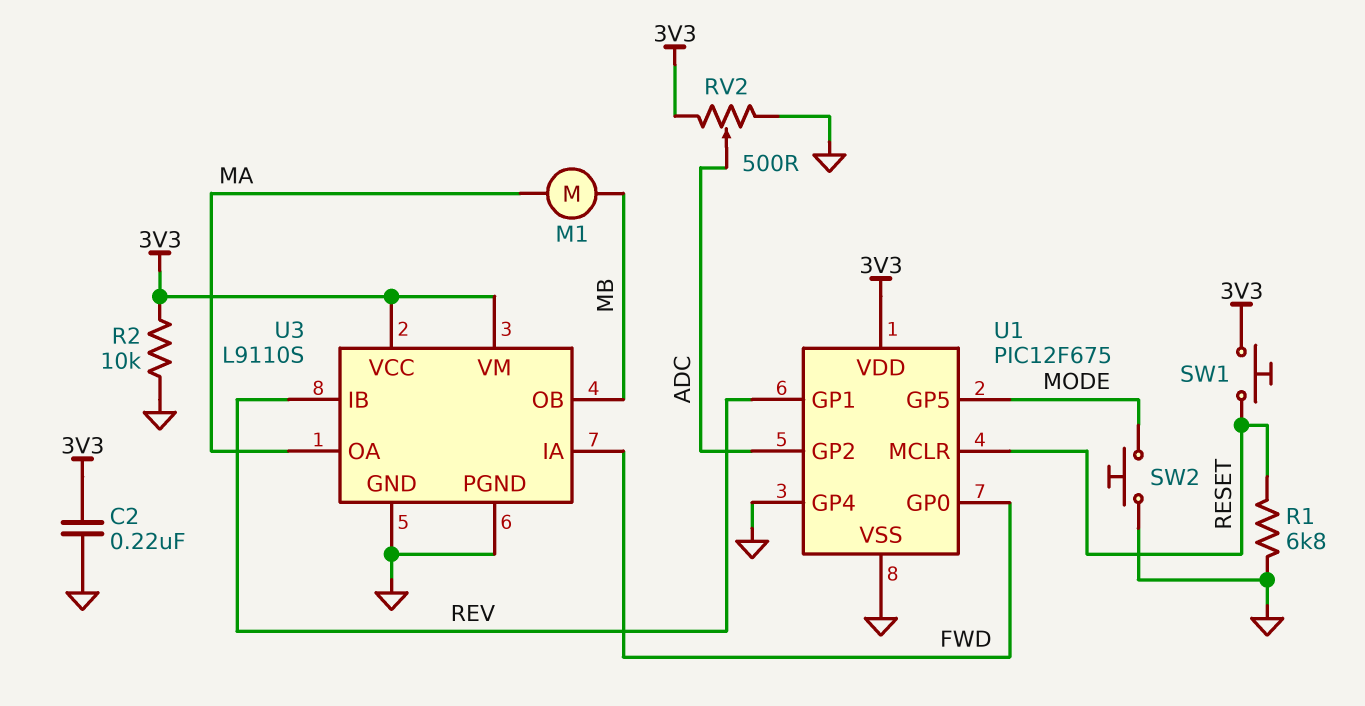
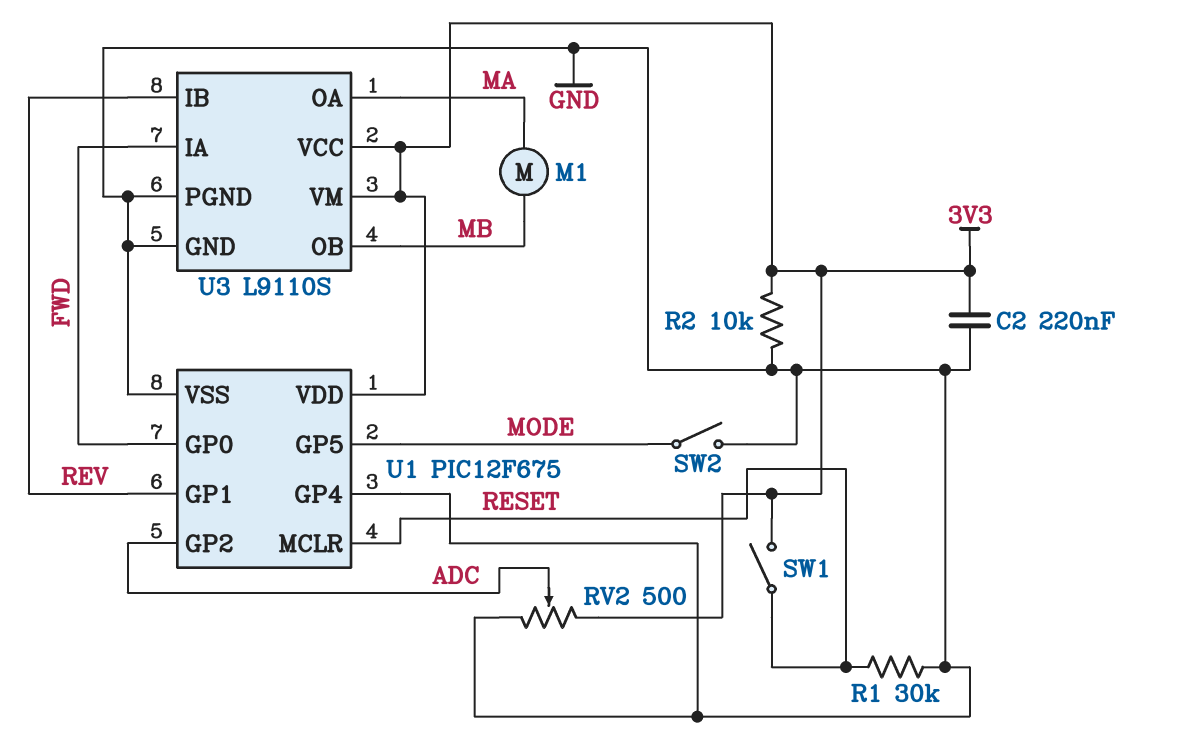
R1: 6.8k (GND, RESET) -> 30k (GND, RESET)
SW1: button (3V3, RESET) -> switch (3V3, RESET)
SW2: button (GND, MODE) -> switch (GND, MODE)

